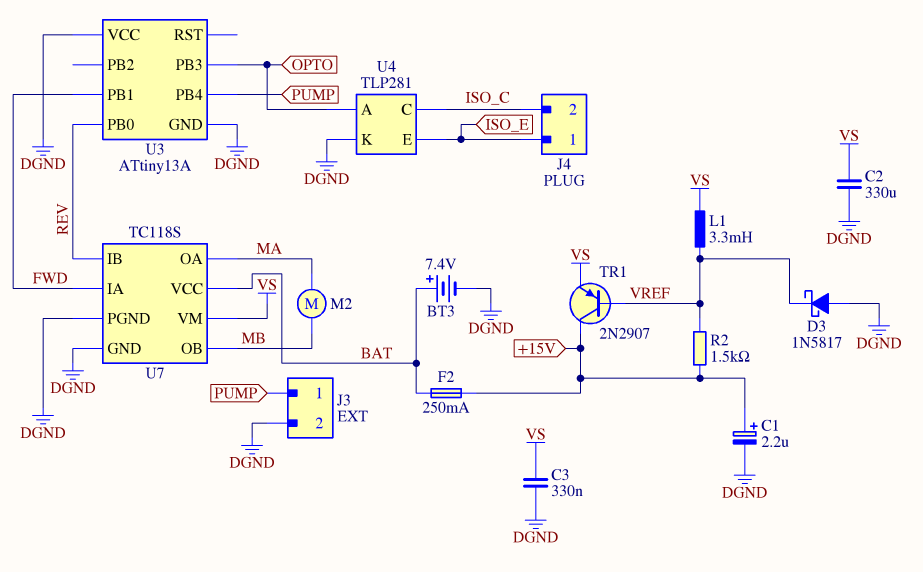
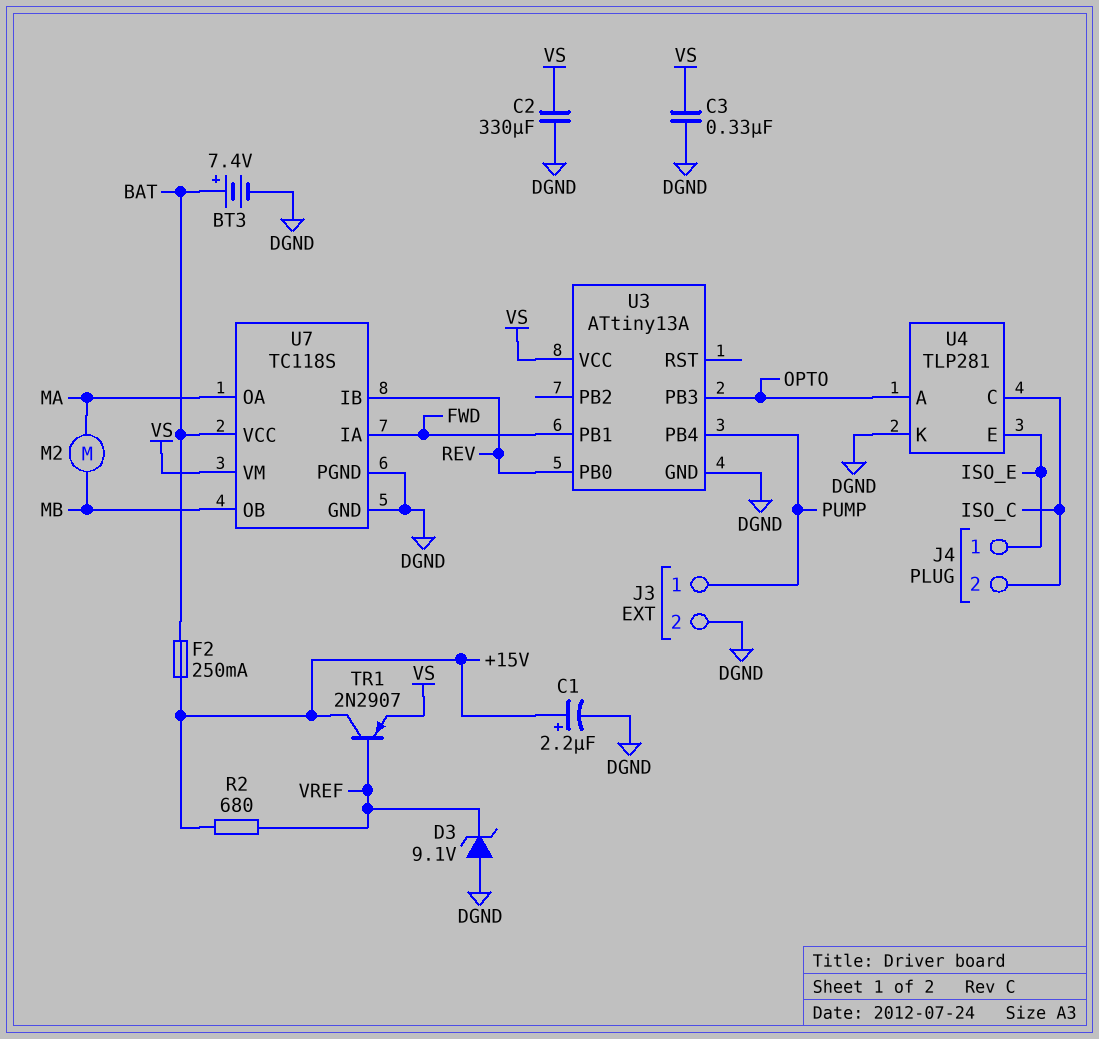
D3: schottky 1N5817 (A DGND, K VREF) -> zener 9.1V (A DGND, K VREF)
L1: 3.3mH (VREF, VS) -> none
R2: 1.5k (+15V, VREF) -> 680 (+15V, VREF)
U3 pin VCC: DGND -> VS

